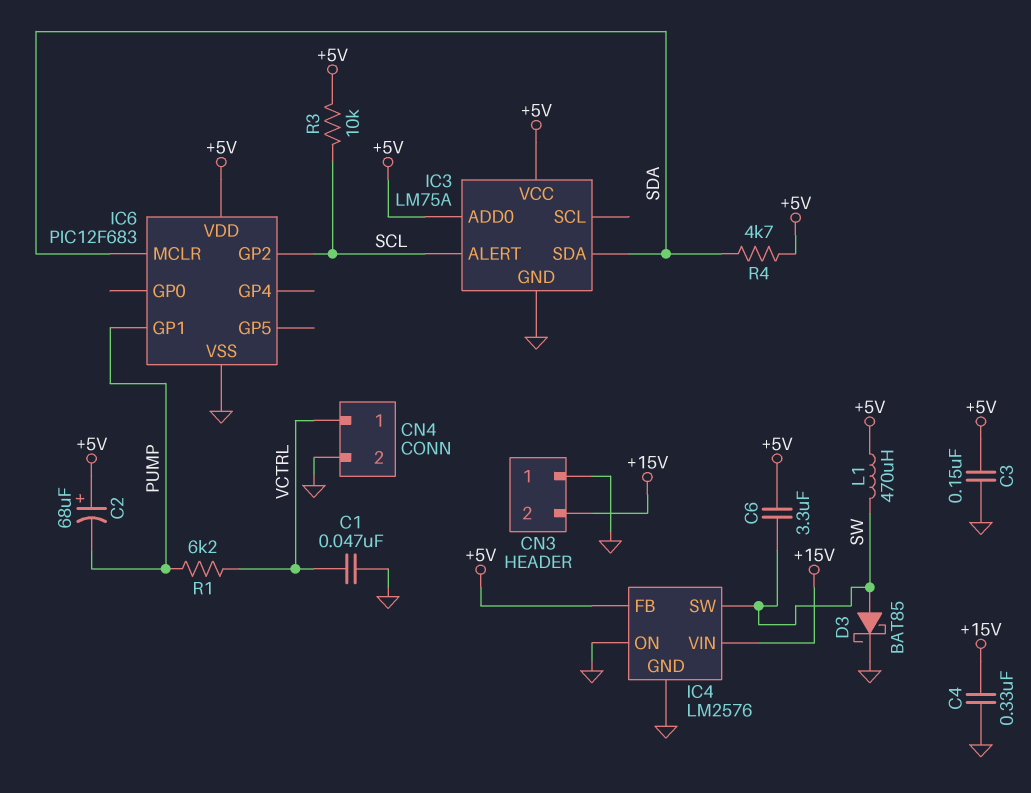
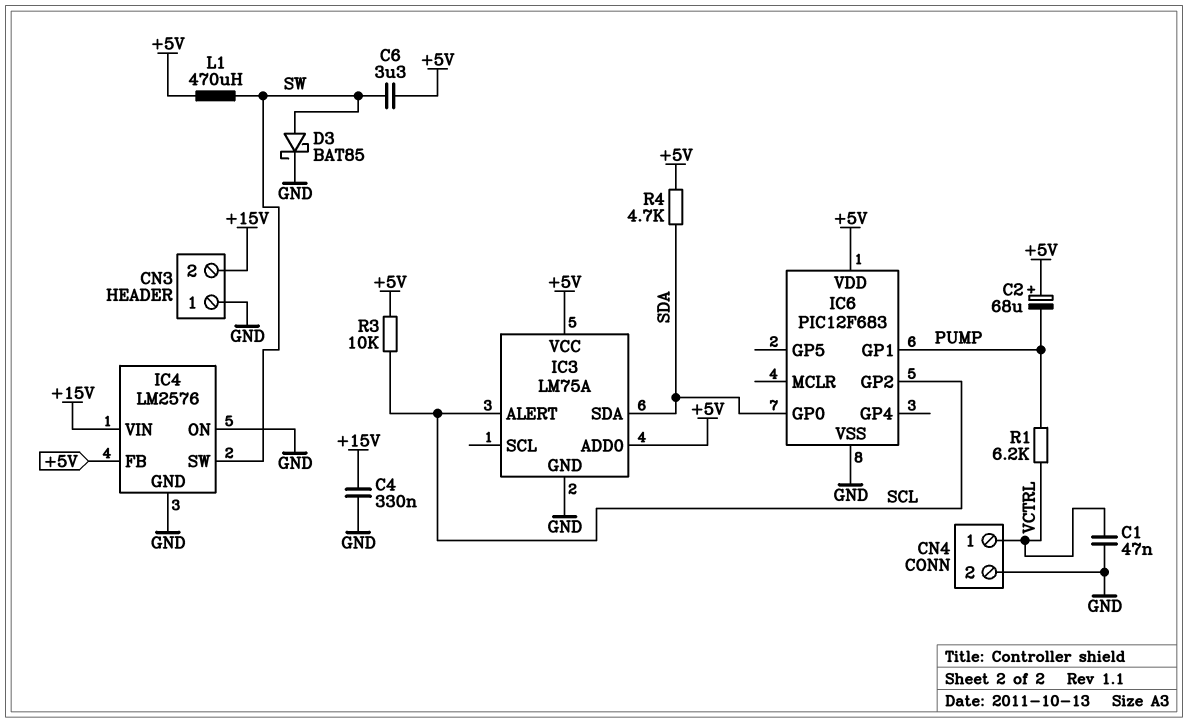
C3: 150nF (+5V, GND) -> none
IC6 pin GP0: none -> SDA
IC6 pin MCLR: SDA -> none

